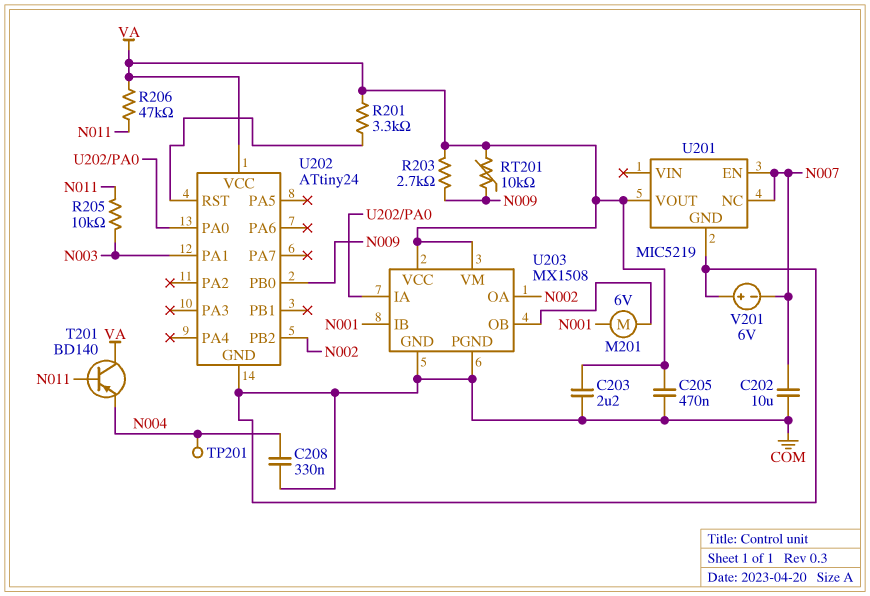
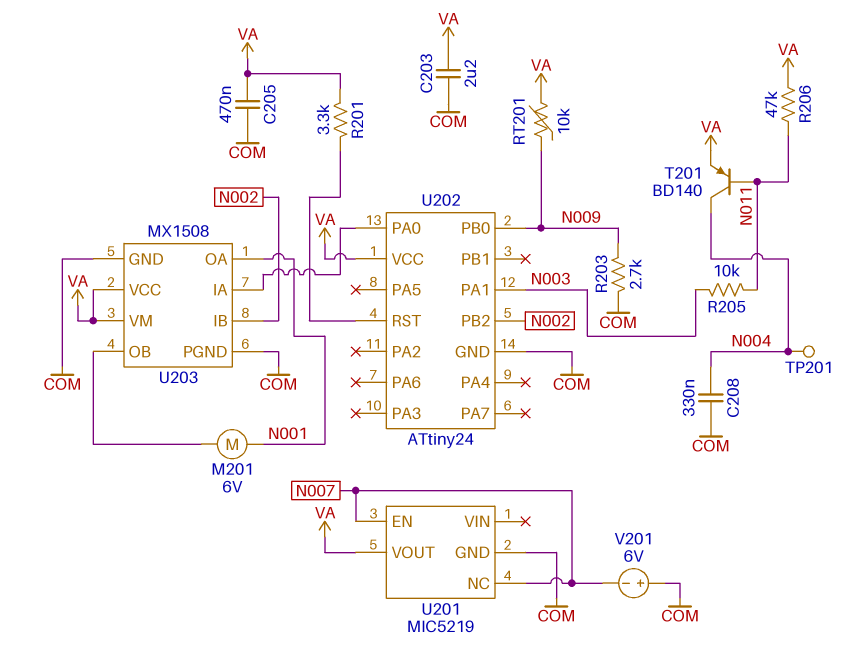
C202: 10uF (COM, N007) -> none
R203: 2.7k (N009, VA) -> 2.7k (COM, N009)
T201: PNP BD140 (B N011, C VA, E N004) -> PNP BD140 (B N011, C N004, E VA)
U203 pin IB: N001 -> N002
U203 pin OA: N002 -> N001

